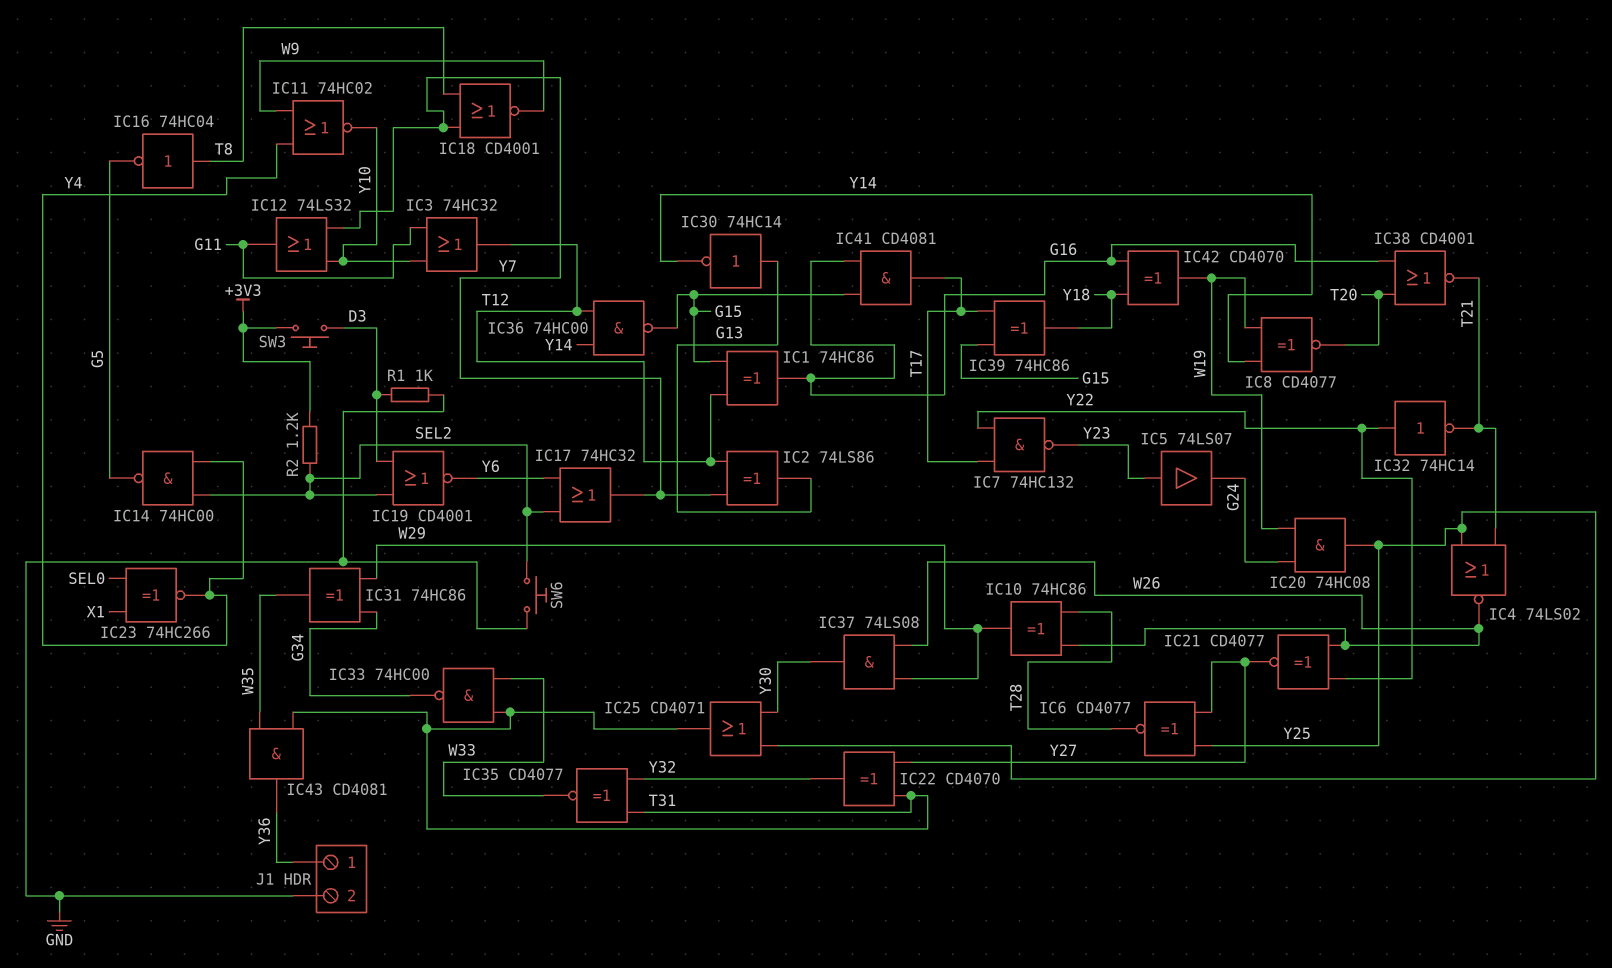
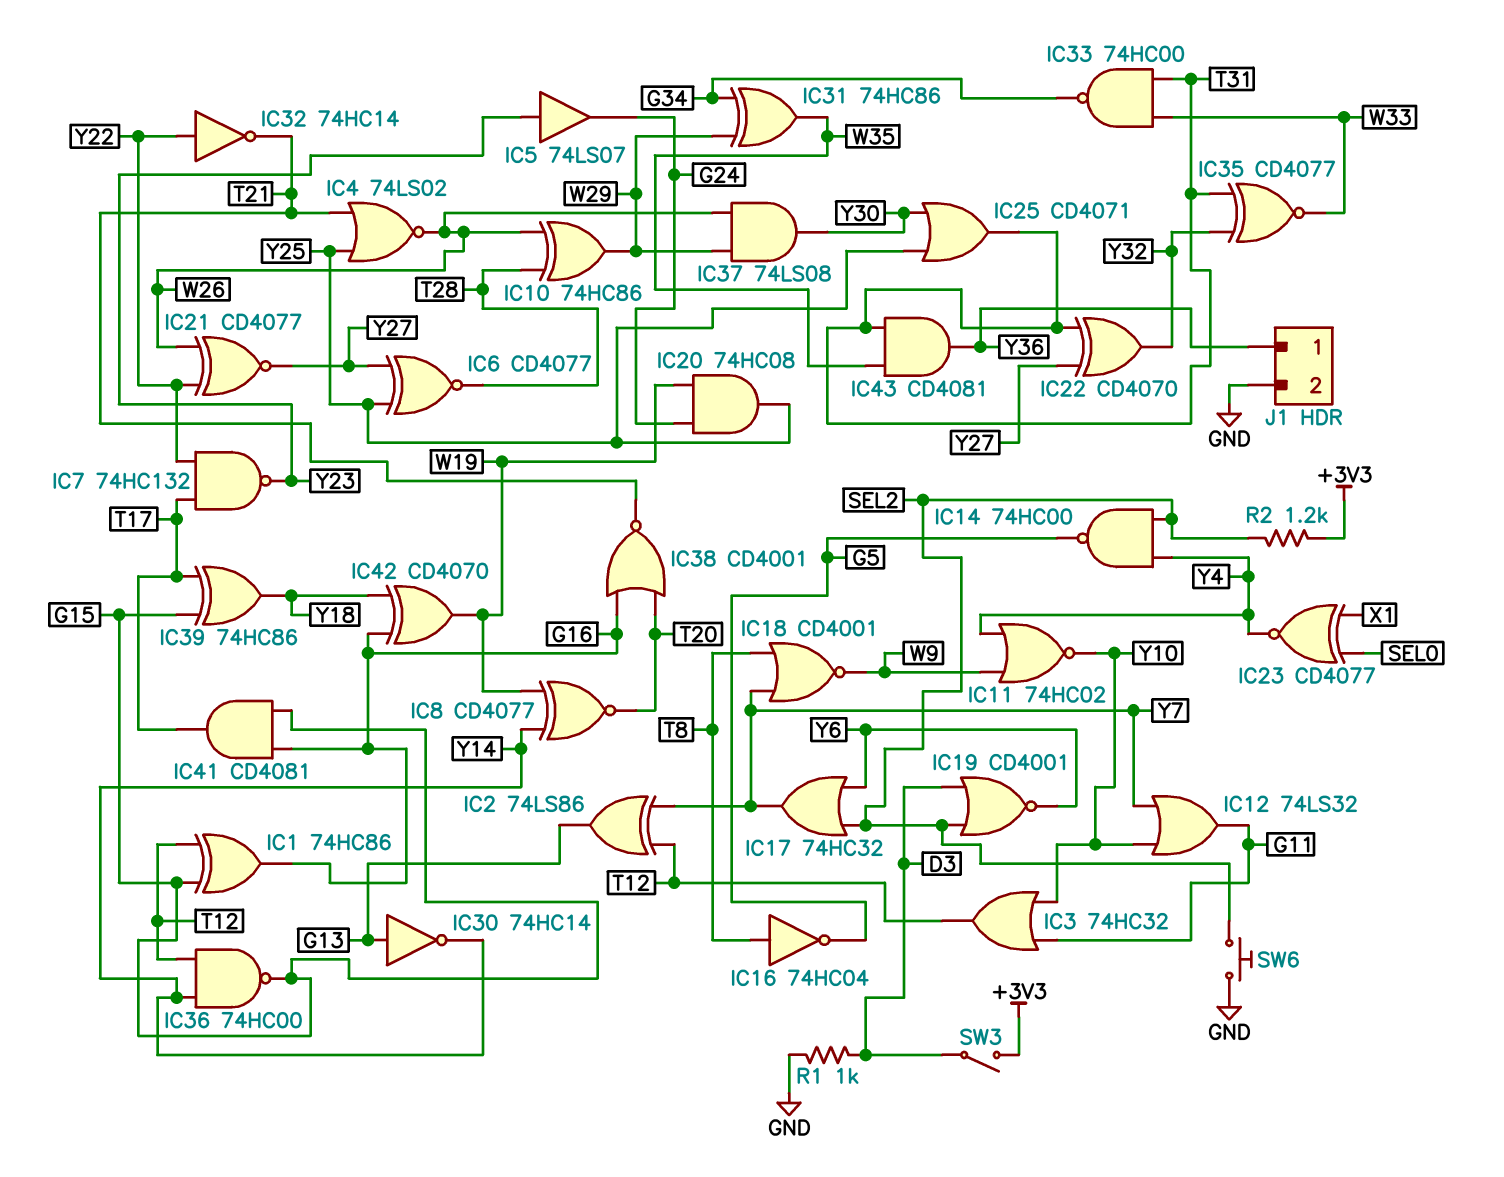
IC23: XNOR 74HC266 (in SEL0, in X1, out Y4) -> XNOR CD4077 (in SEL0, in X1, out Y4)
SW3: button (+3V3, D3) -> switch (+3V3, D3)

